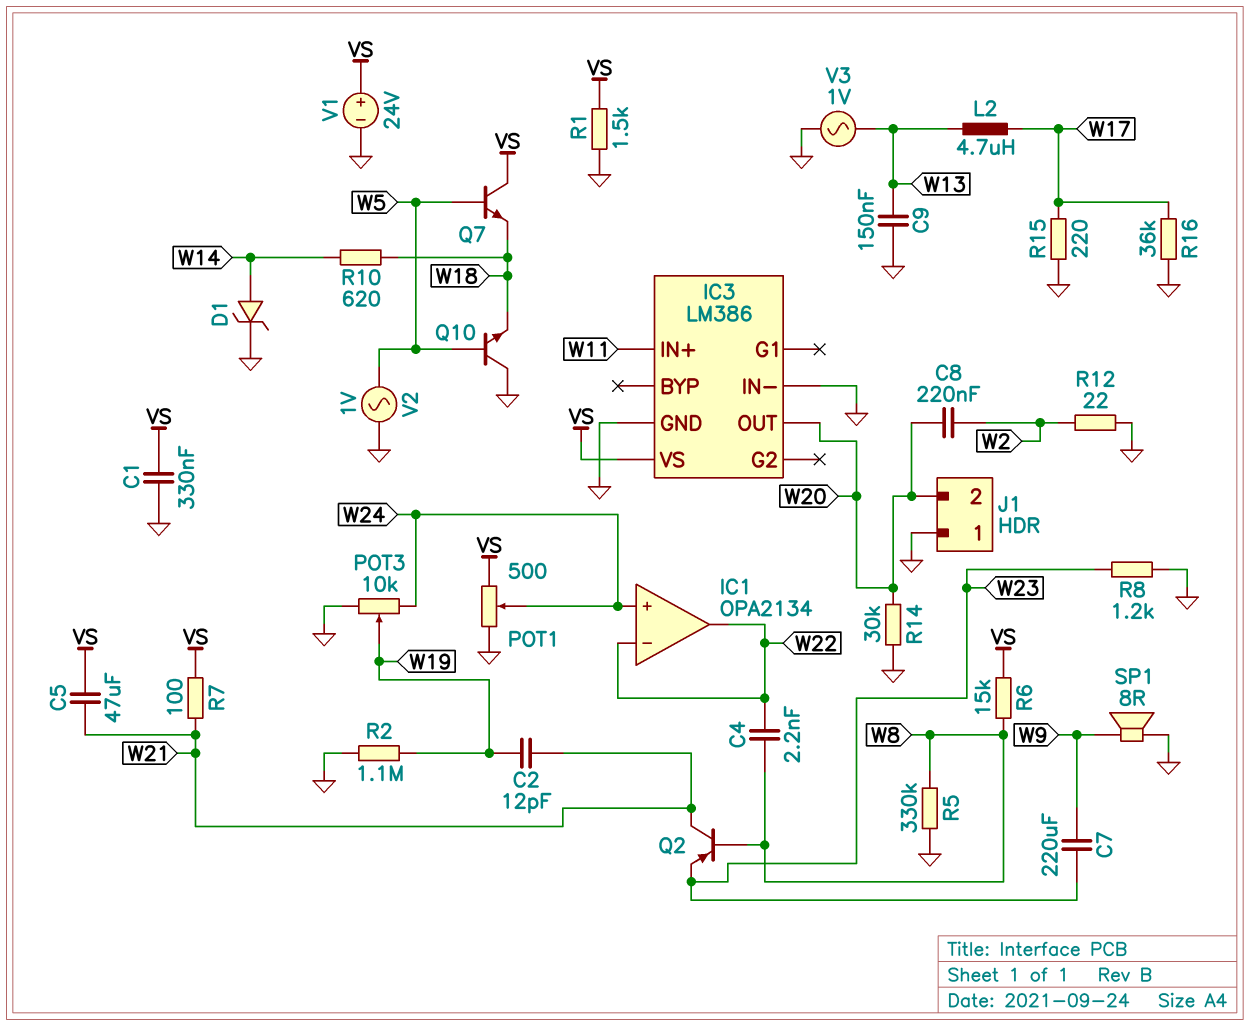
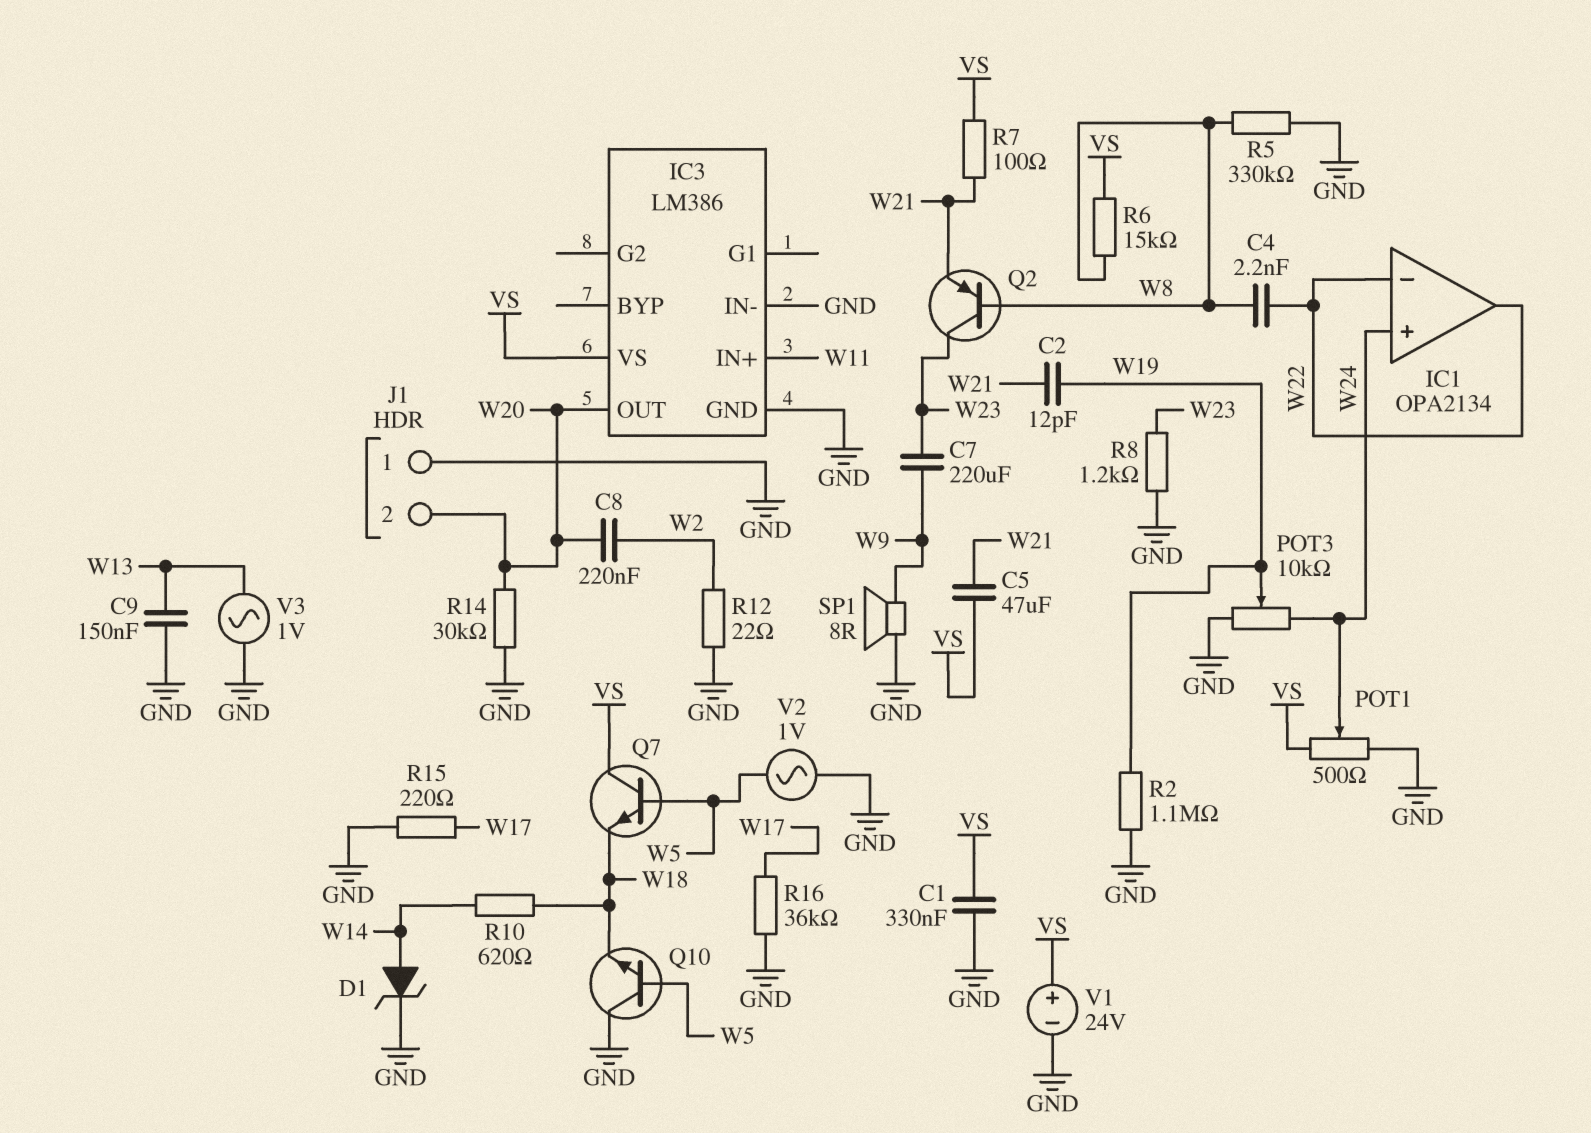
L2: 4.7uH (W13, W17) -> none
Q2: PNP (B W8, C W21, E W23) -> PNP (B W8, C W23, E W21)
R1: 1.5k (GND, VS) -> none

